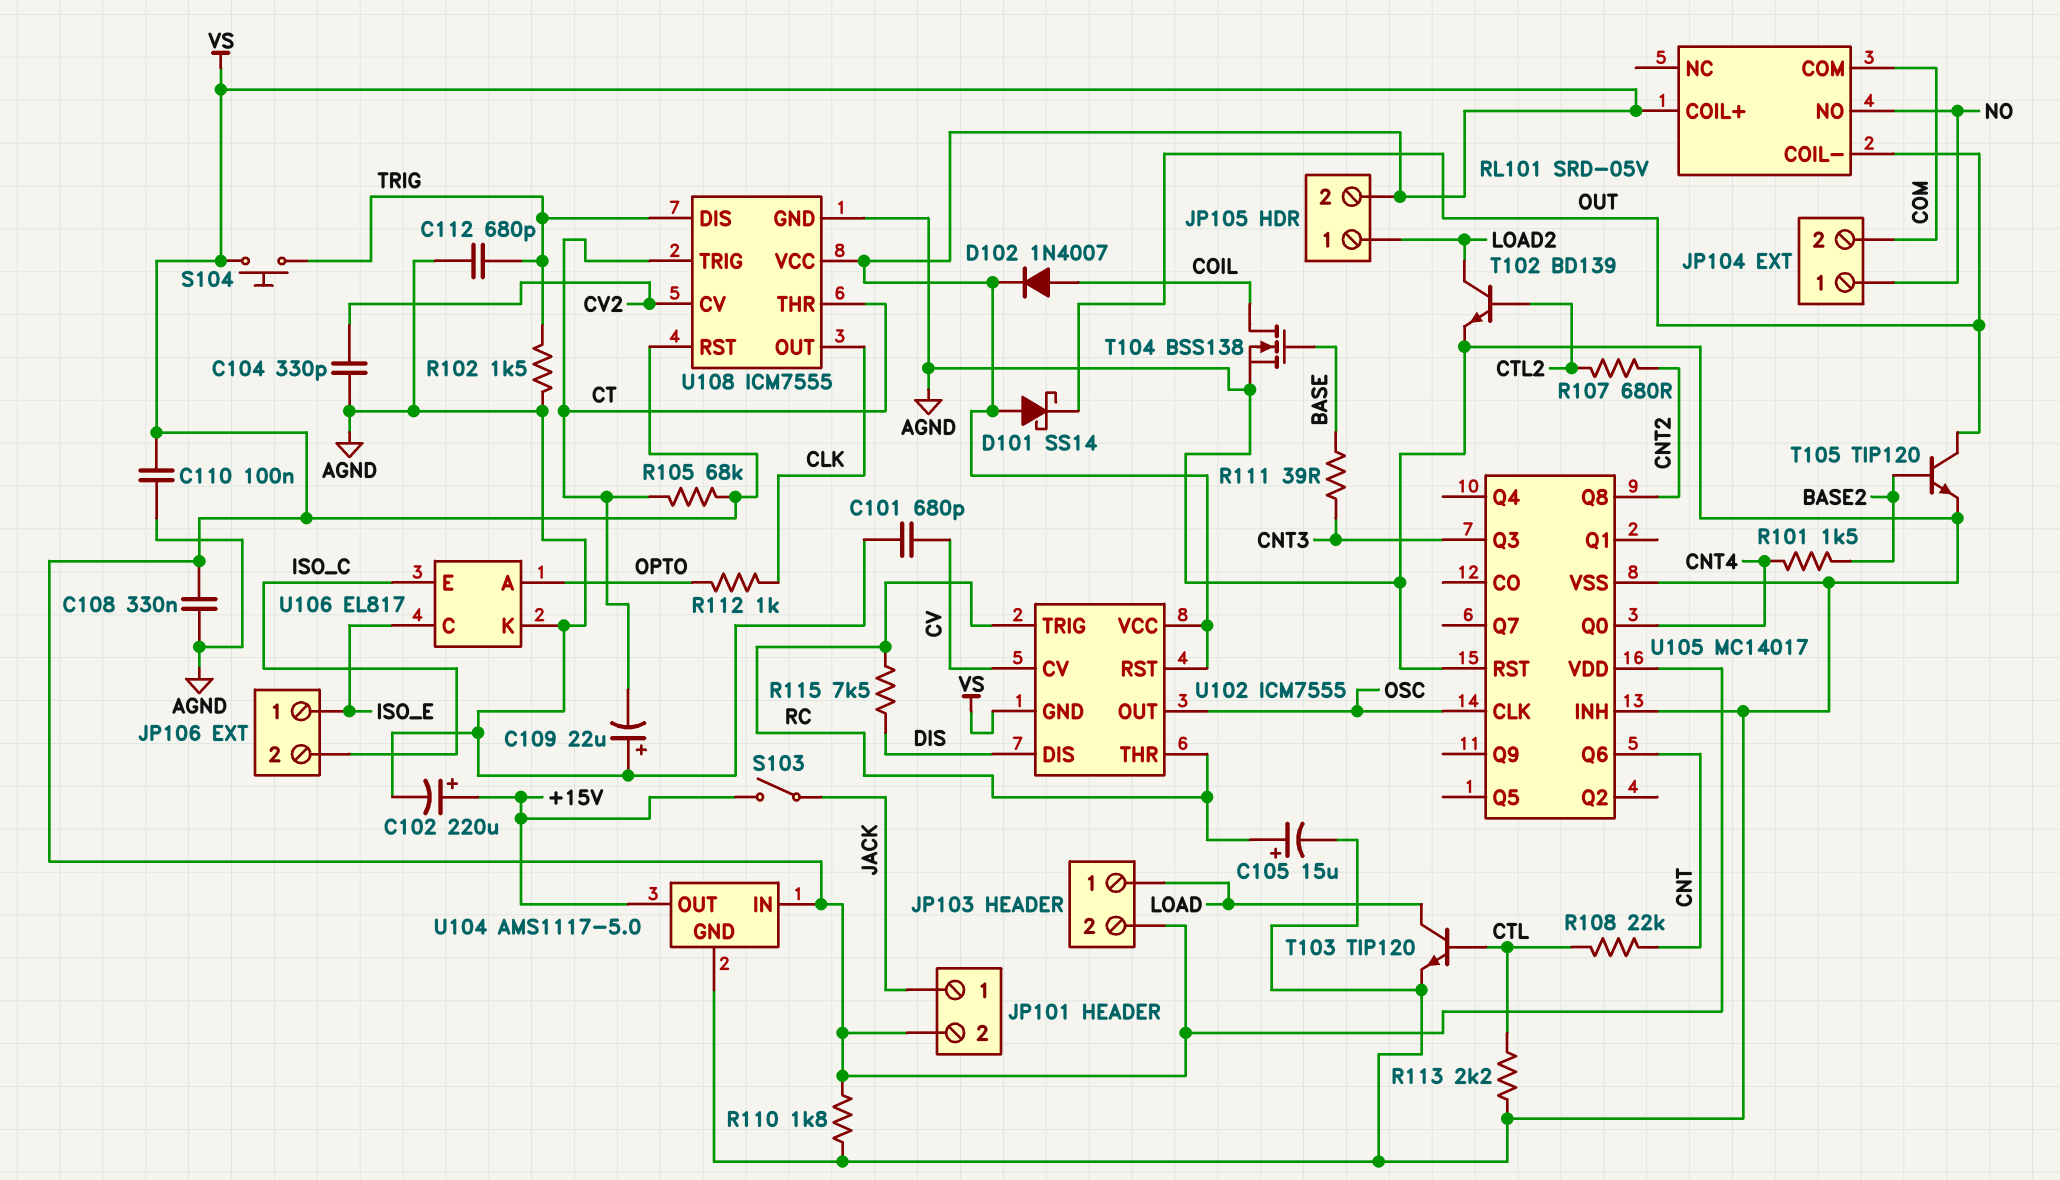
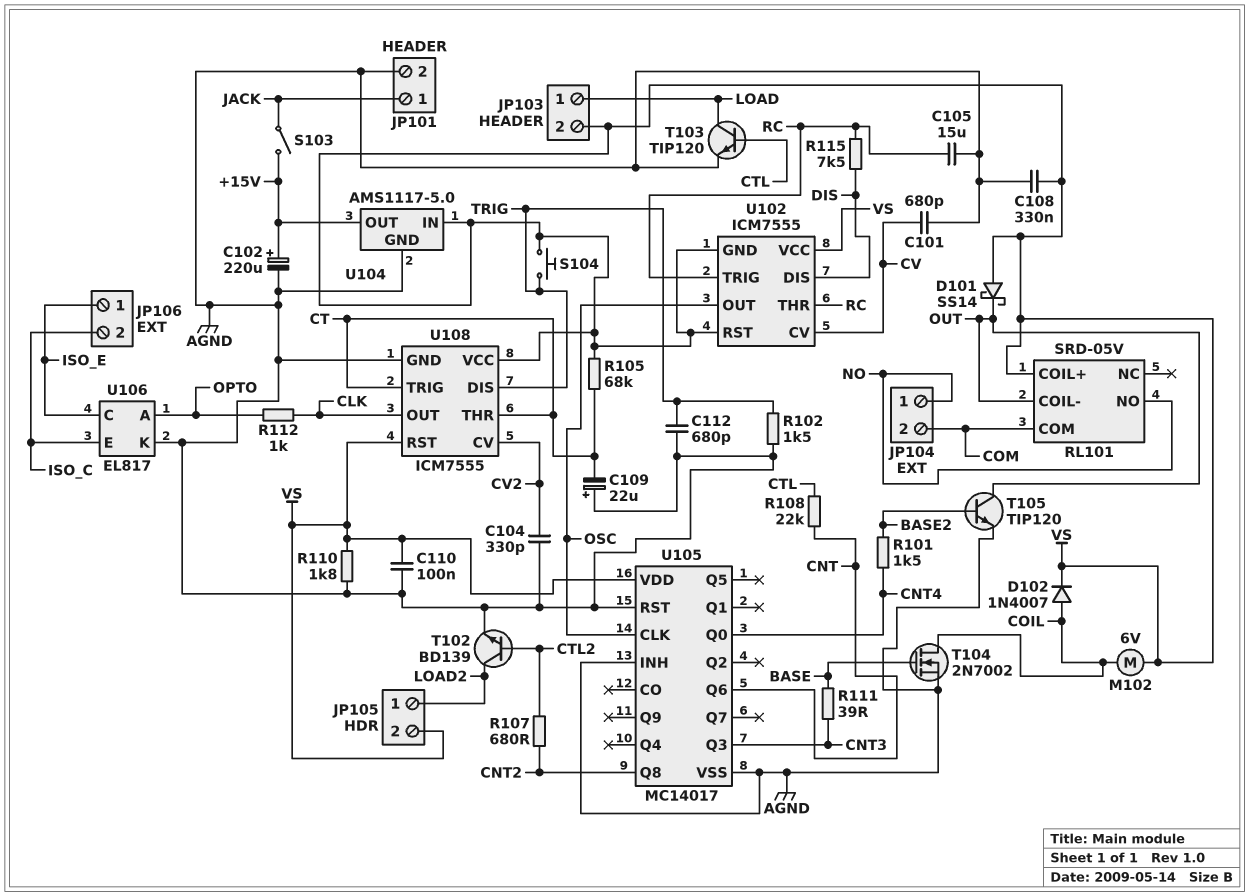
C105: 15uF (plus RC, minus AGND) -> 15uF (AGND, RC)
JP101 pin 2: VS -> AGND
M102: none -> motor 6V (COIL, VS)
R113: 2.2k (AGND, CTL) -> none
T104: NMOS BSS138 (G BASE, D COIL, S AGND) -> NMOS 2N7002 (G BASE, D COIL, S AGND)

